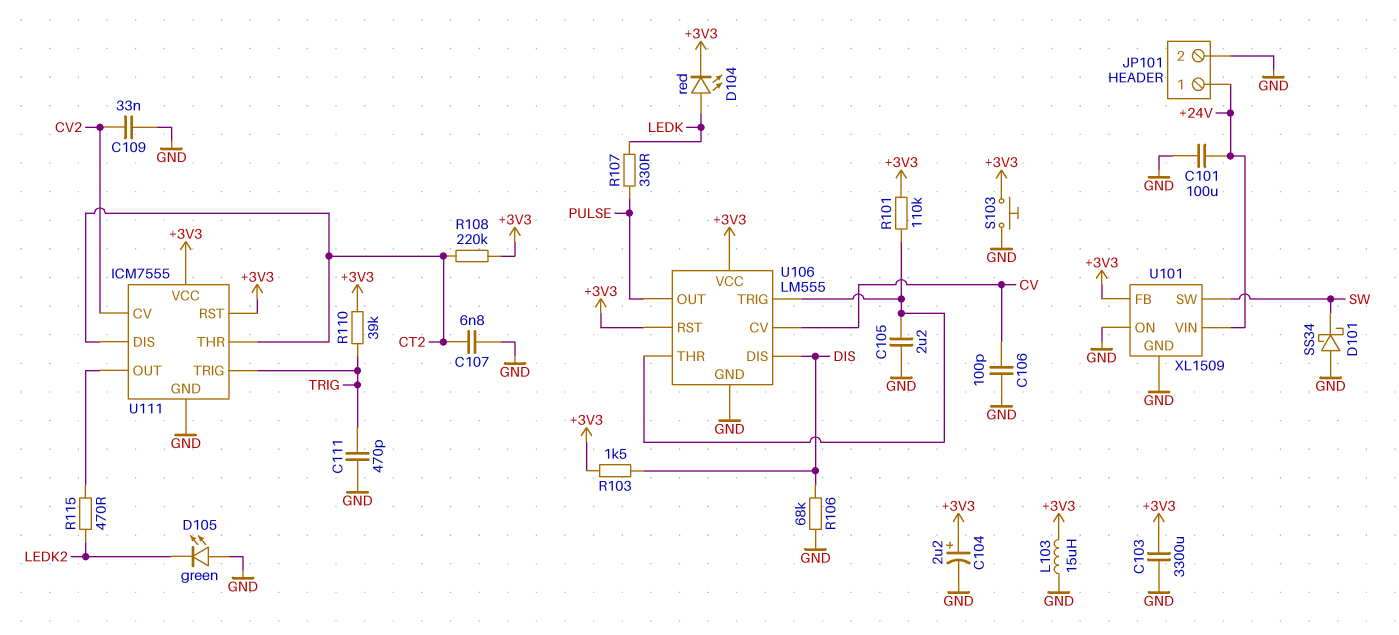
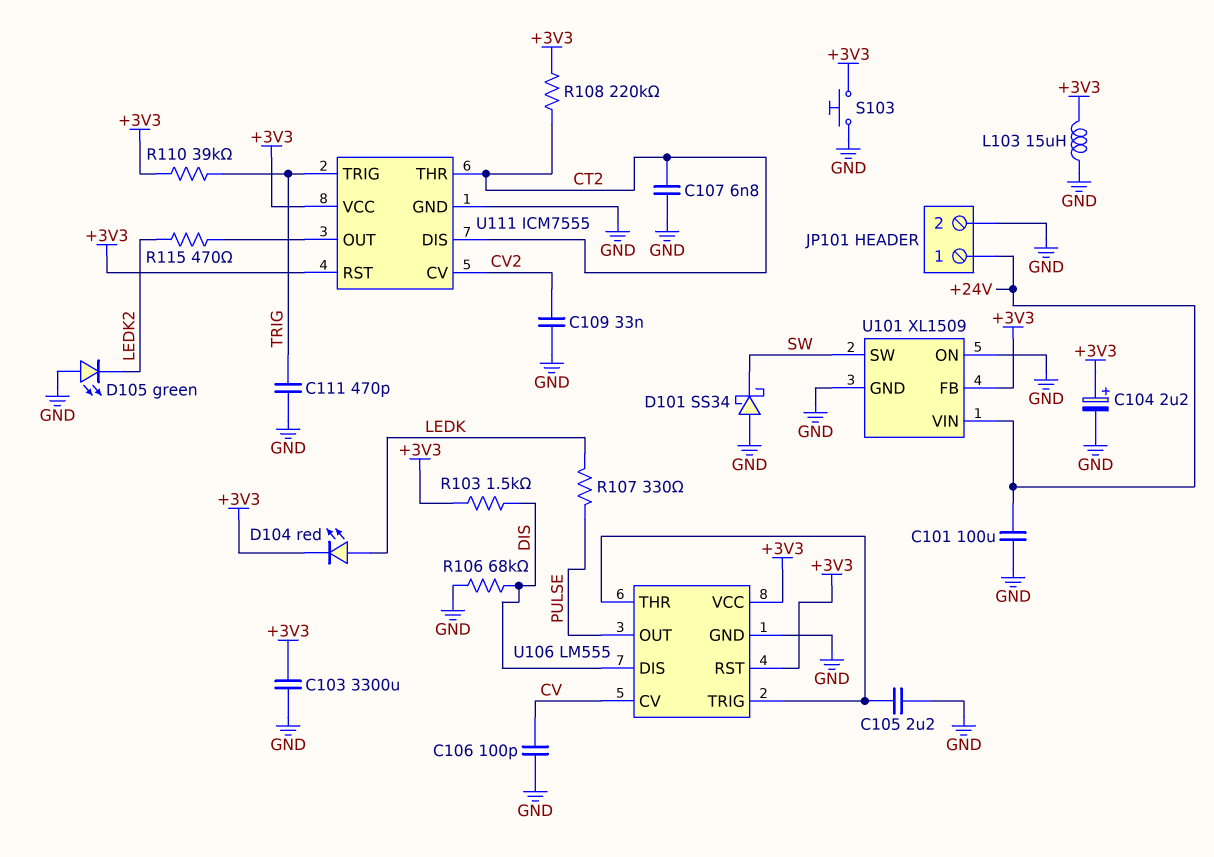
R101: 110k (+3V3, U106/THR) -> none

